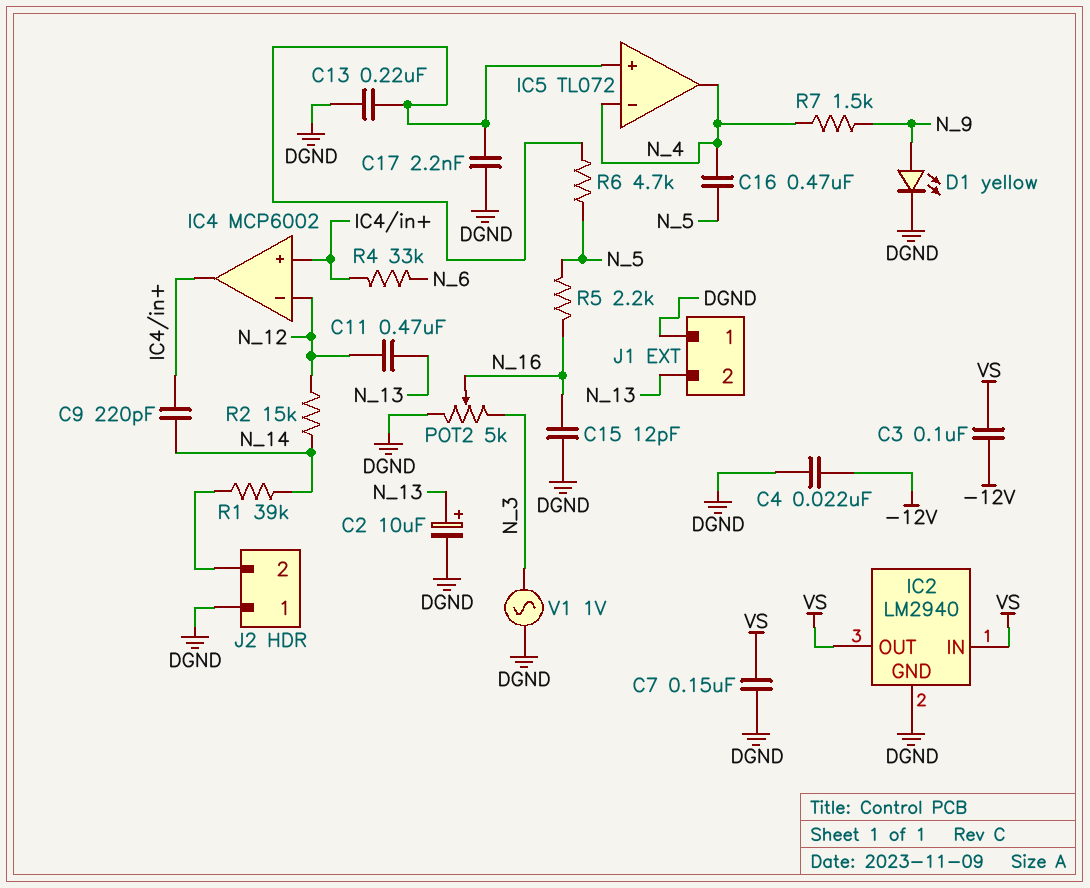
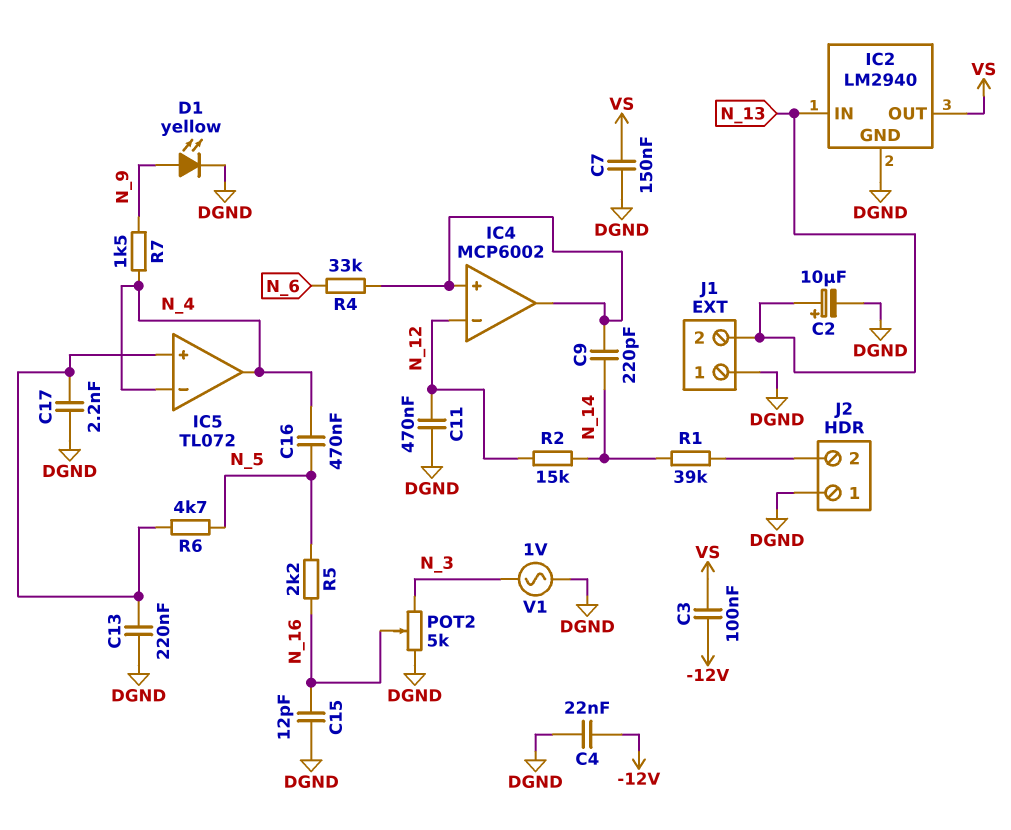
C11: 470nF (N_12, N_13) -> 470nF (DGND, N_12)
IC2 pin IN: VS -> N_13

